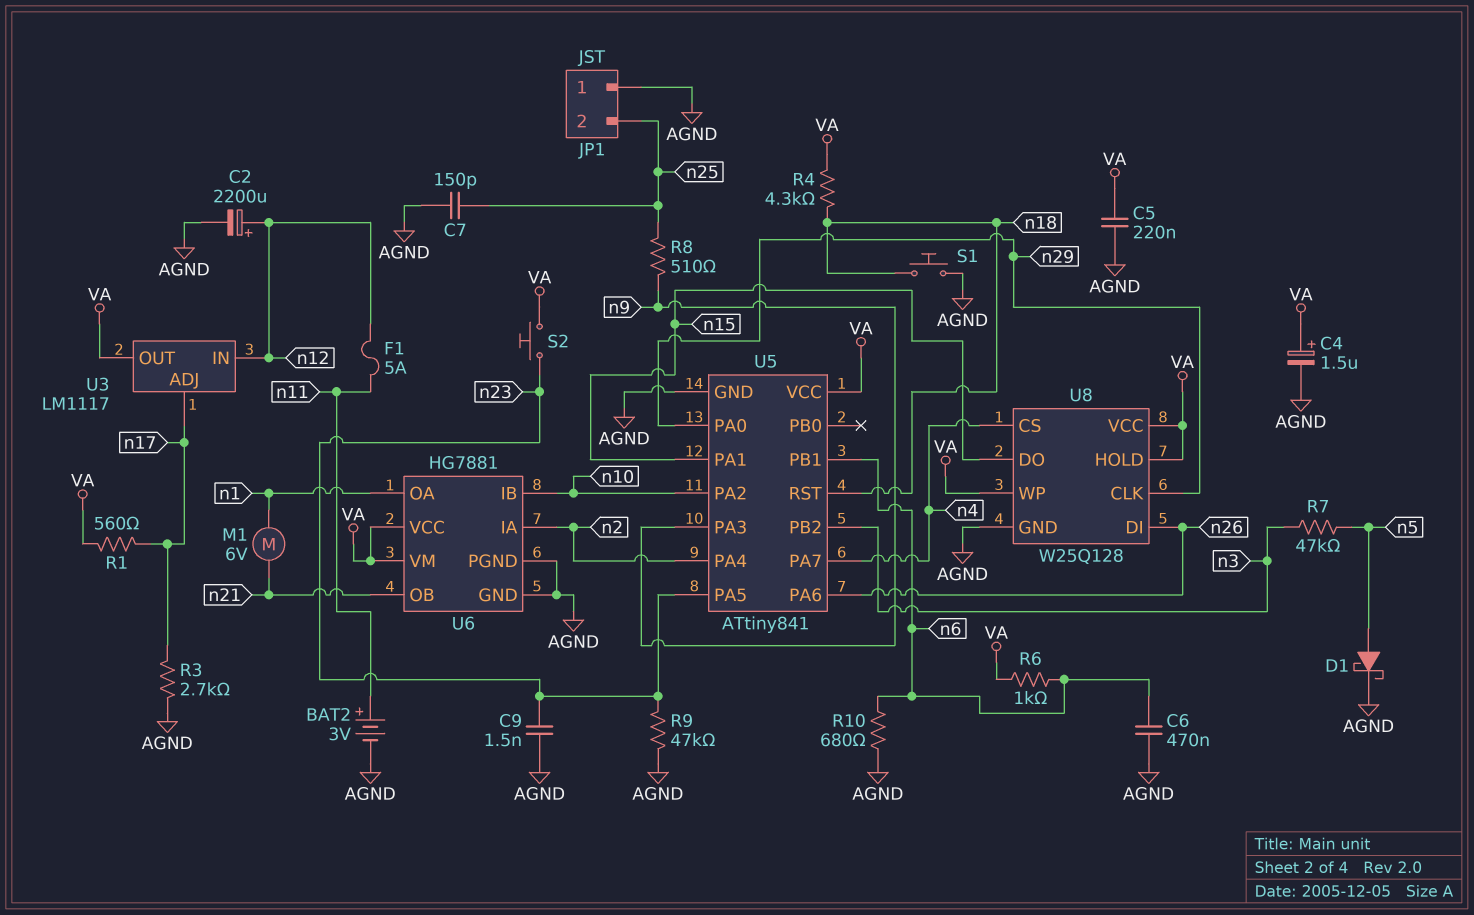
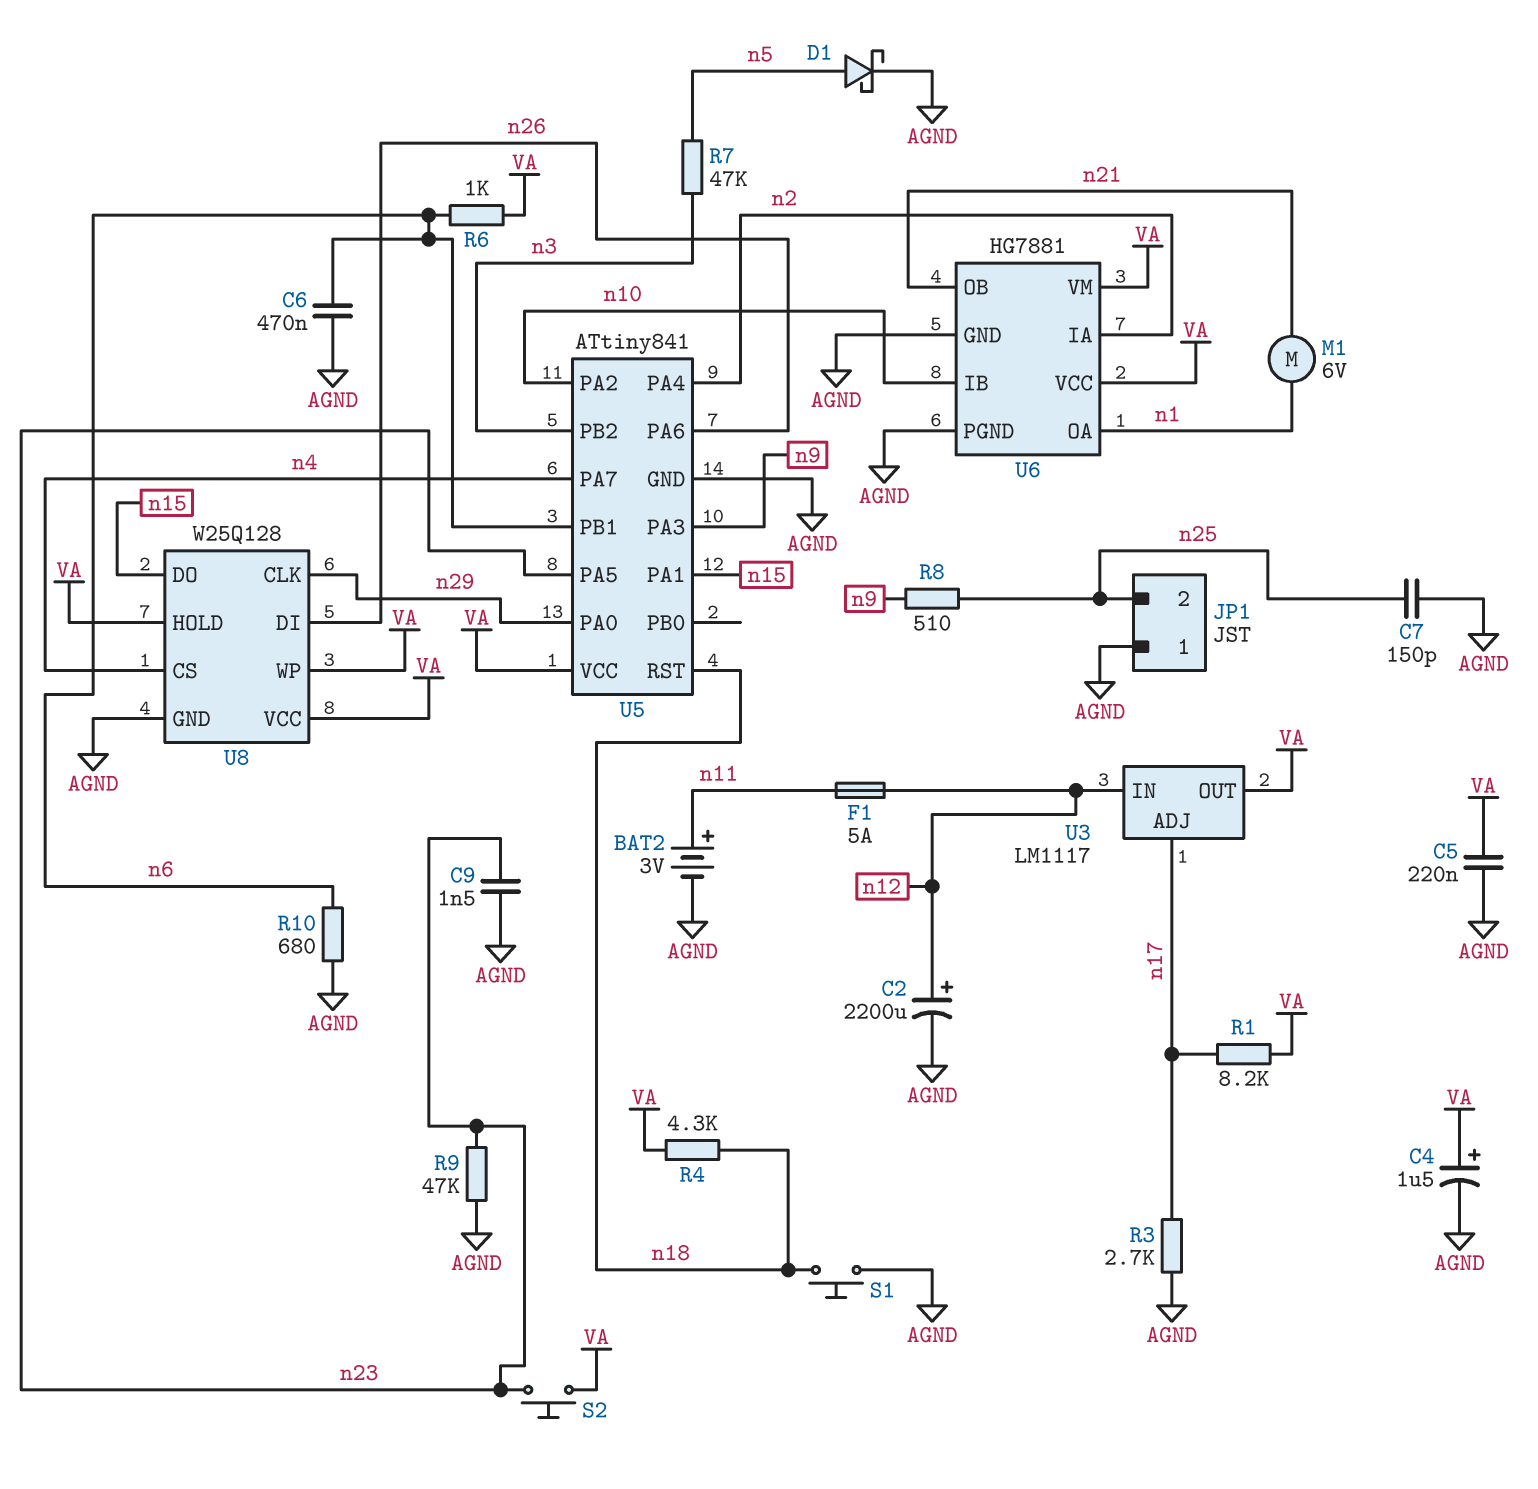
R1: 560 (VA, n17) -> 8.2k (VA, n17)

